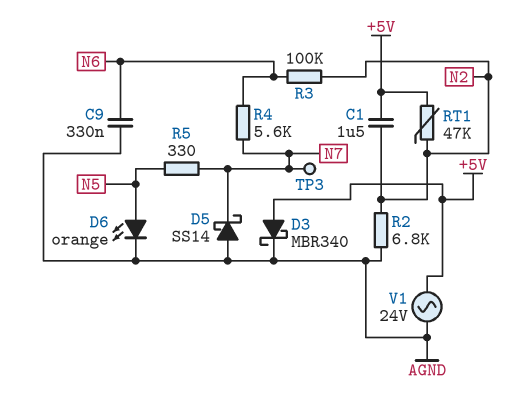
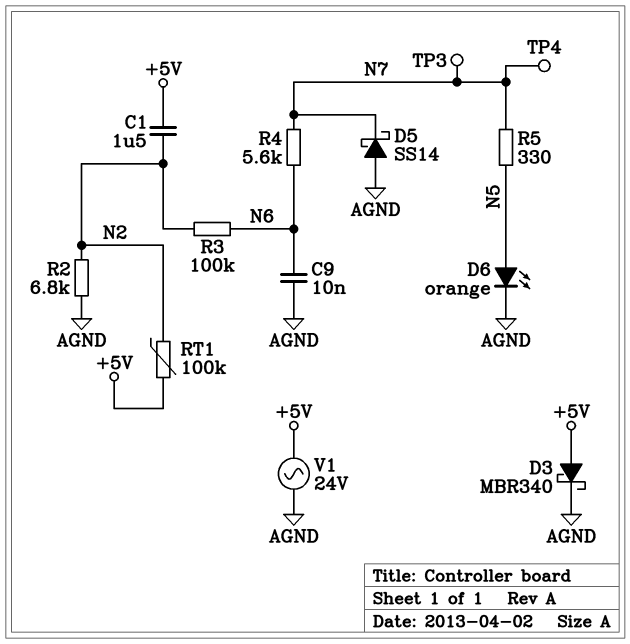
C9: 330nF (AGND, N6) -> 10nF (AGND, N6)
RT1: 47k (+5V, N2) -> 100k (+5V, N2)
TP4: none -> test point (N7)

